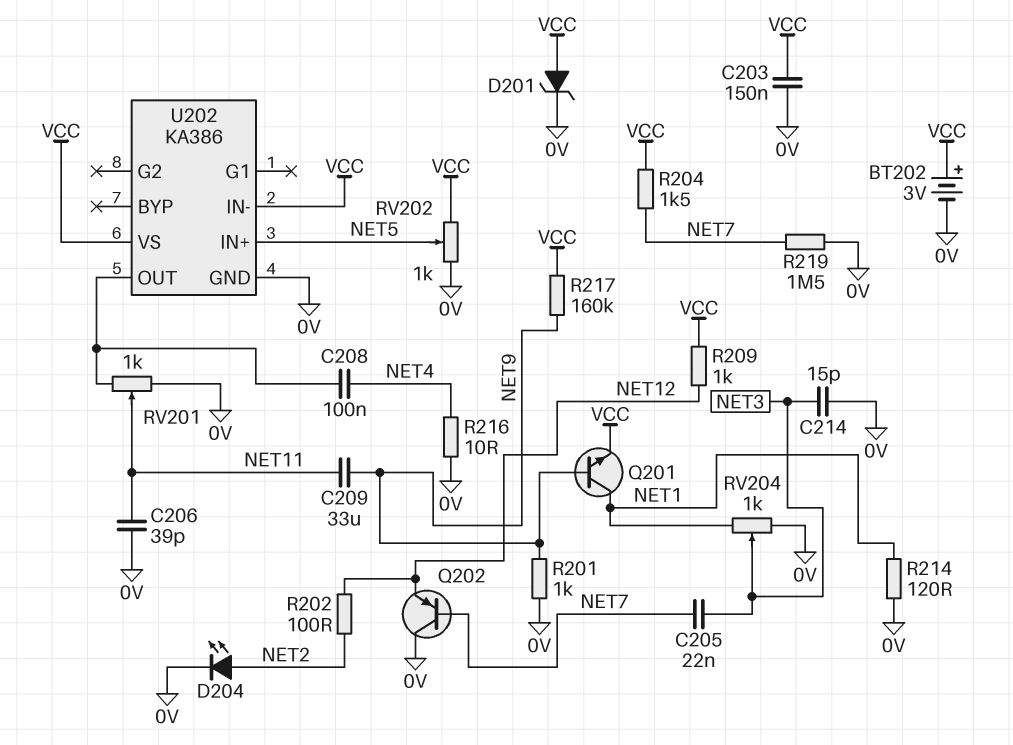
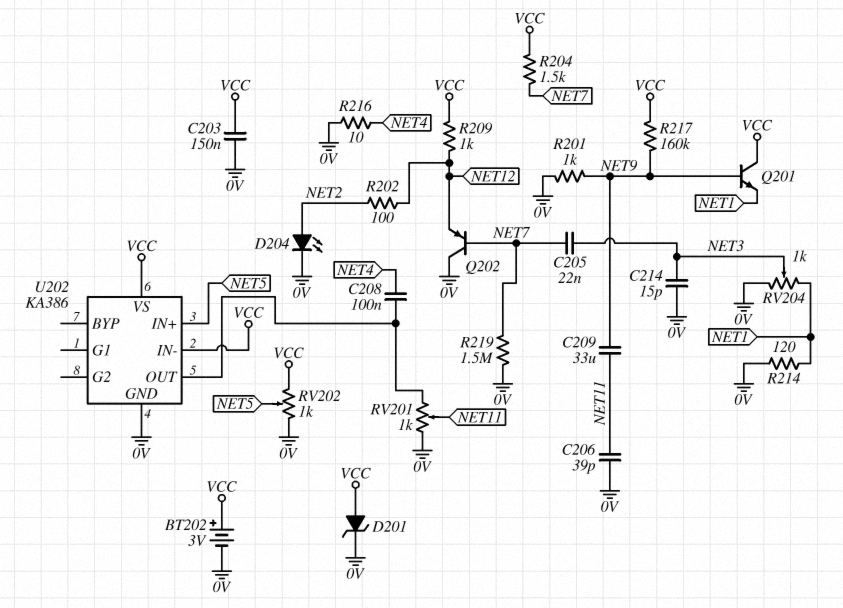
Q201: NPN (B NET9, C NET1, E VCC) -> NPN (B NET9, C VCC, E NET1)

